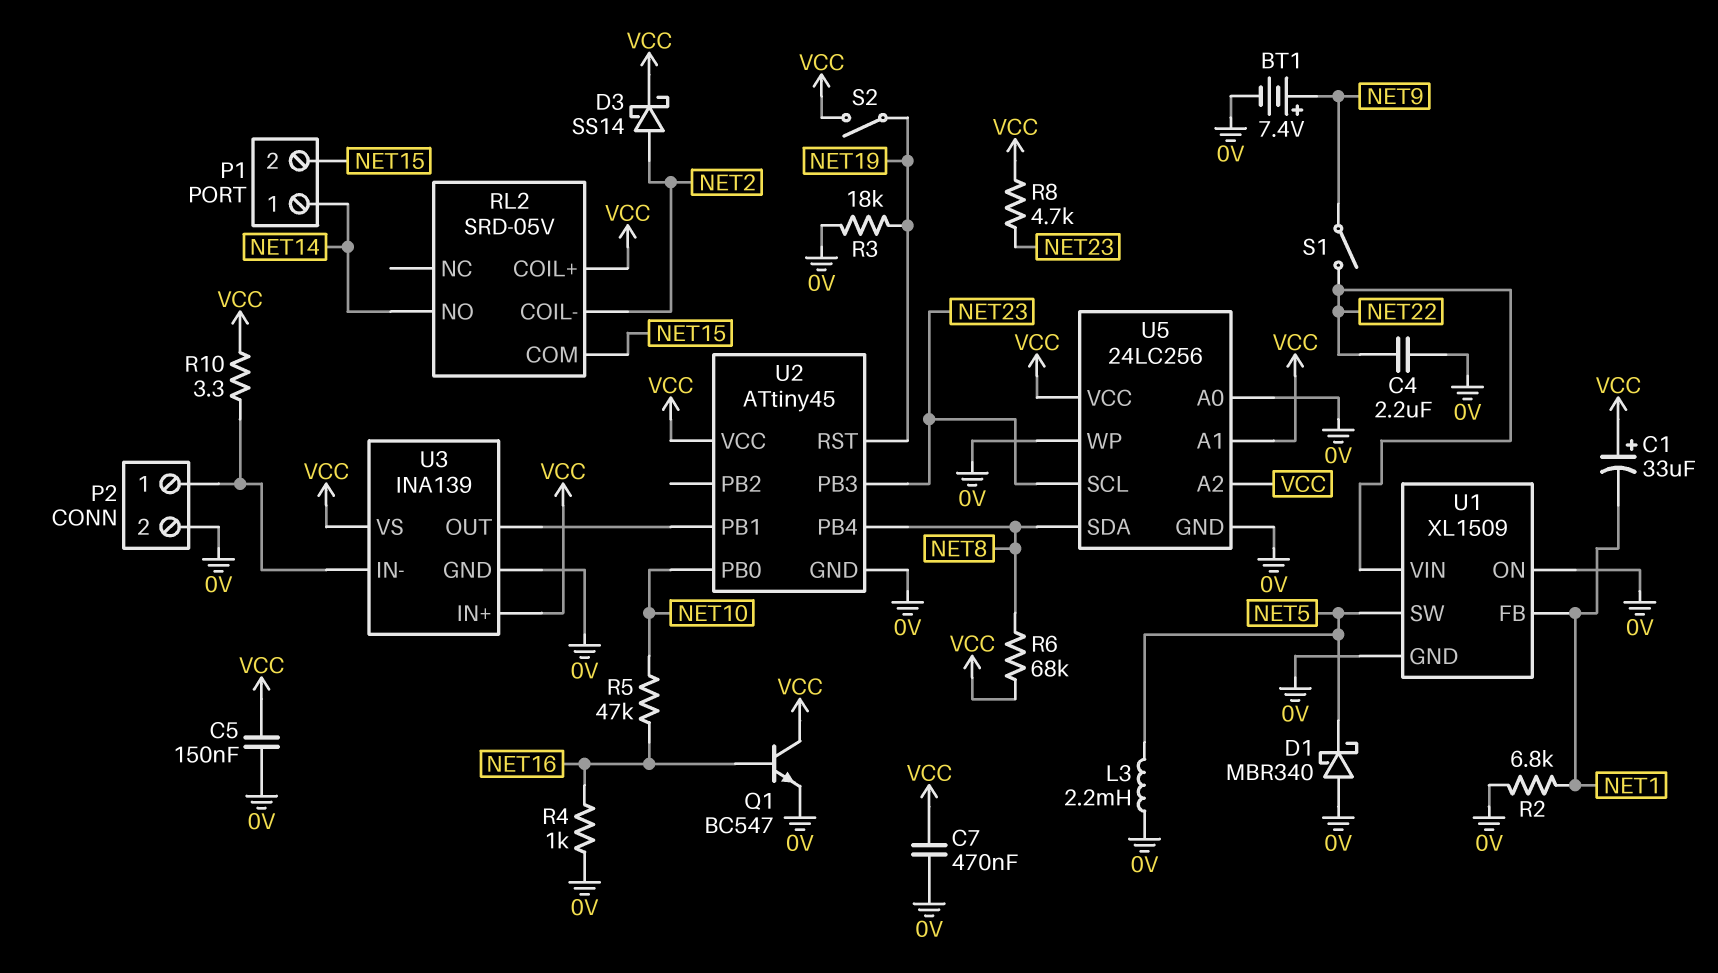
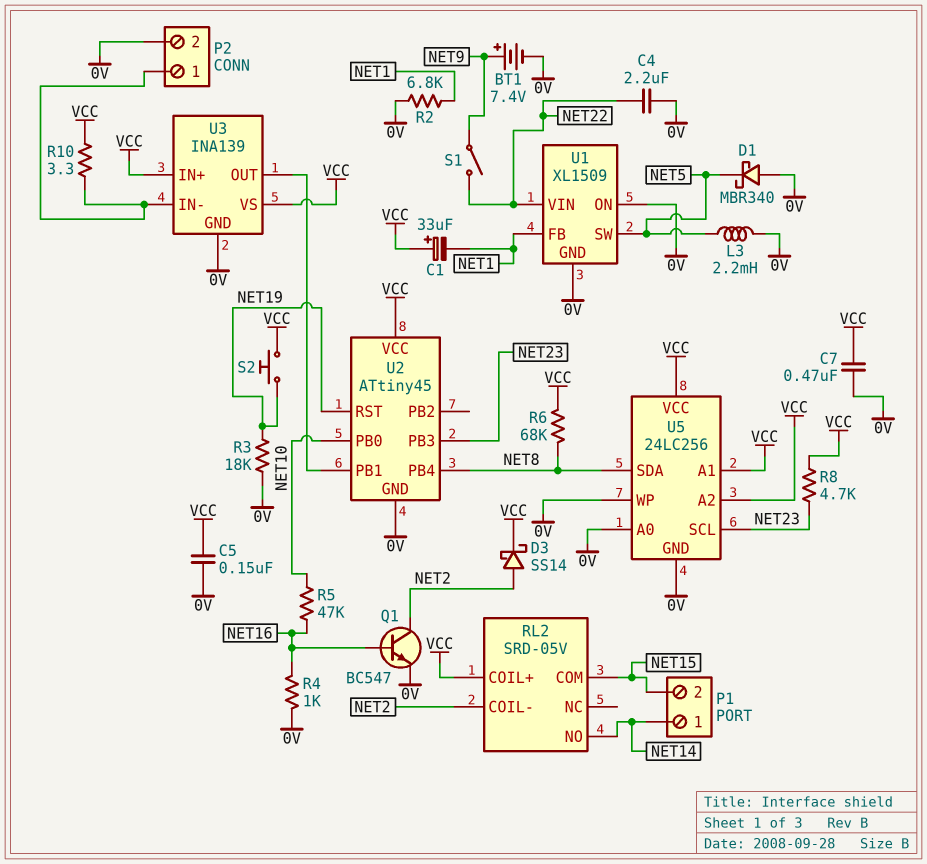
Q1: NPN BC547 (B NET16, C VCC, E 0V) -> NPN BC547 (B NET16, C NET2, E 0V)
S2: switch (NET19, VCC) -> button (NET19, VCC)

